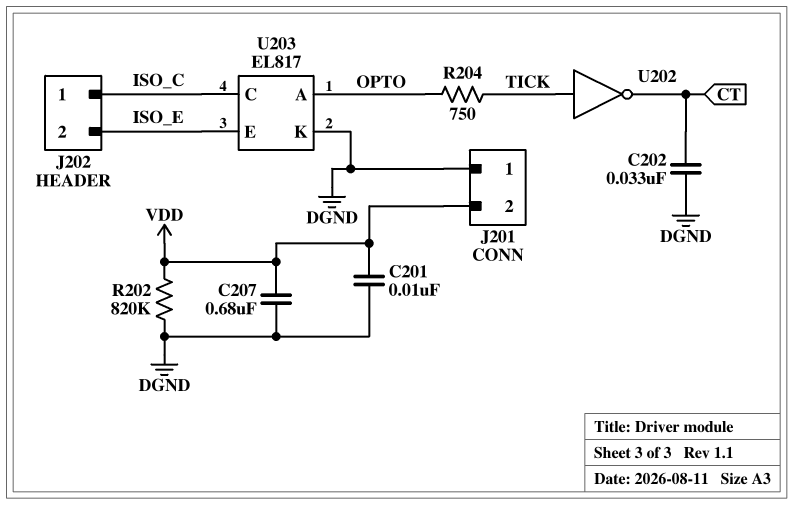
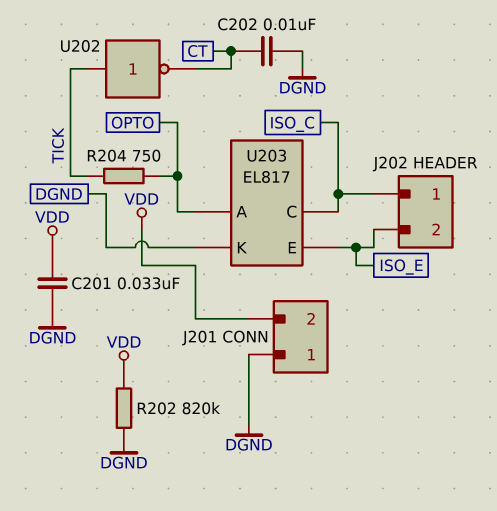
C201: 10nF (DGND, VDD) -> 33nF (DGND, VDD)
C202: 33nF (CT, DGND) -> 10nF (CT, DGND)
C207: 680nF (DGND, VDD) -> none

